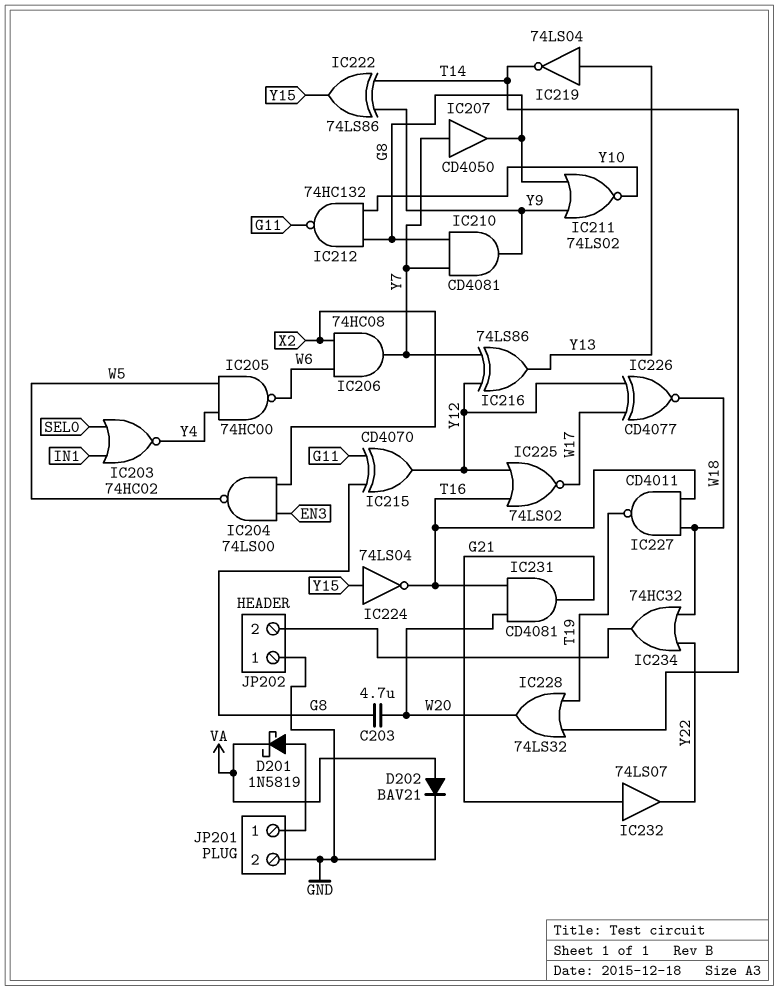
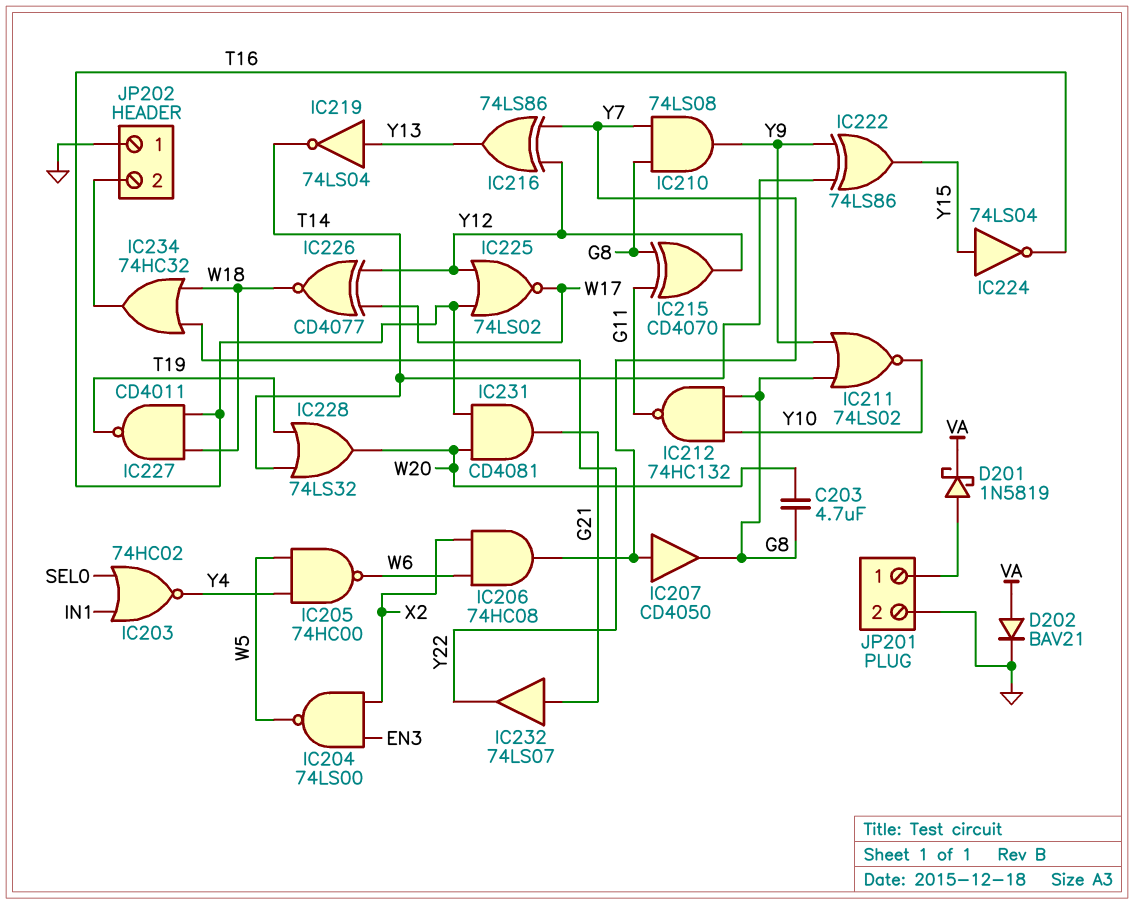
IC210: AND CD4081 (in G8, in Y7, out Y9) -> AND 74LS08 (in G8, in Y7, out Y9)

